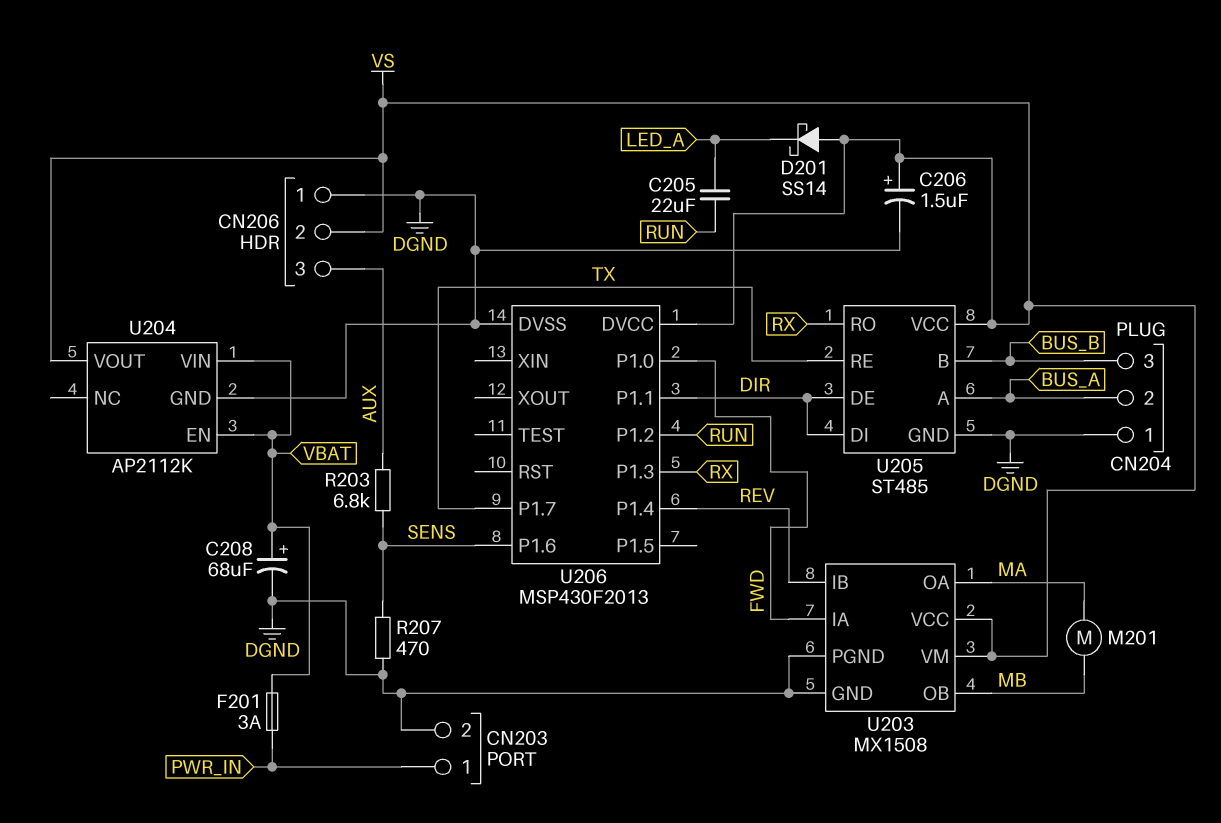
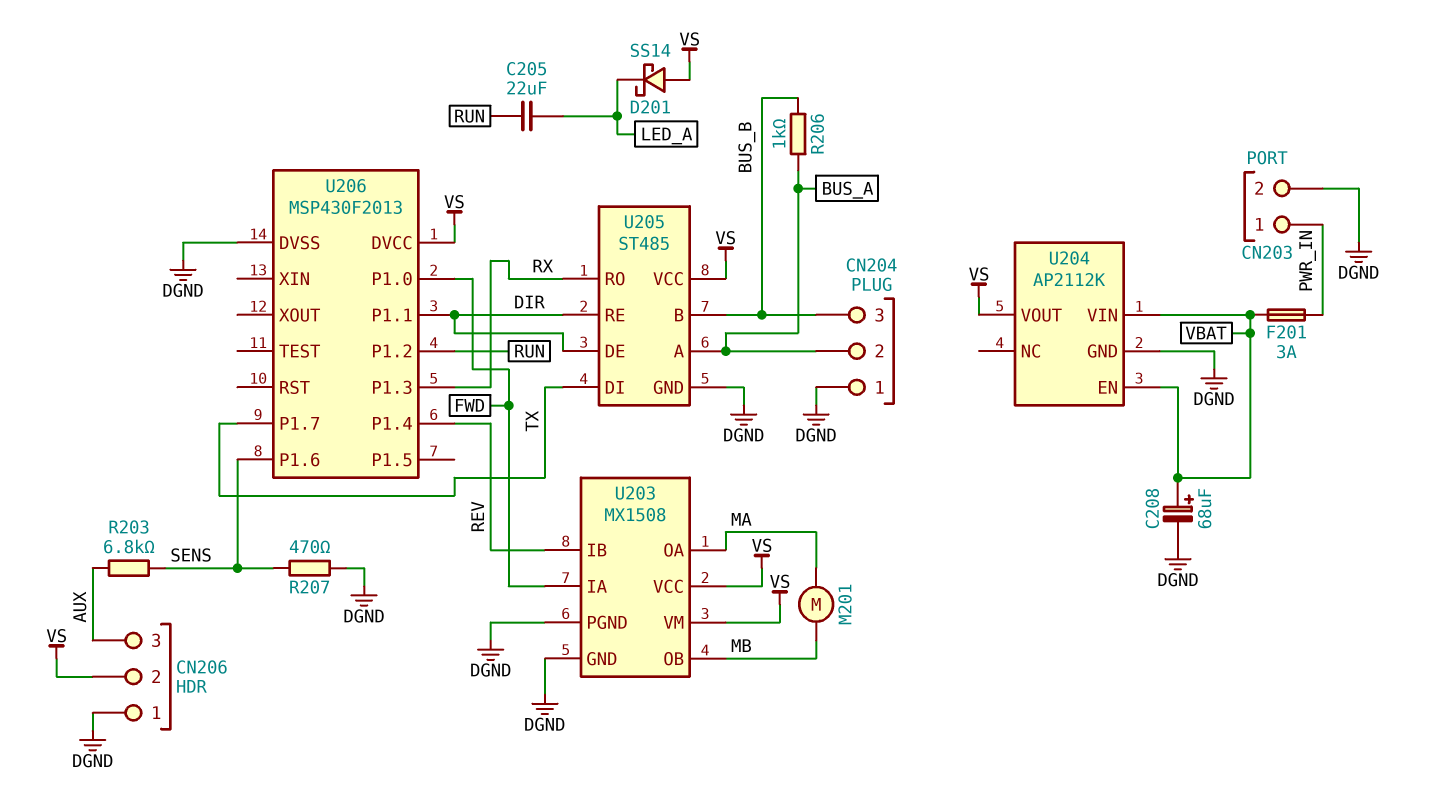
C206: 1.5uF (plus VS, minus DGND) -> none
R206: none -> 1k (BUS_A, BUS_B)
U205 pin DI: DIR -> TX
U205 pin RE: TX -> DIR

